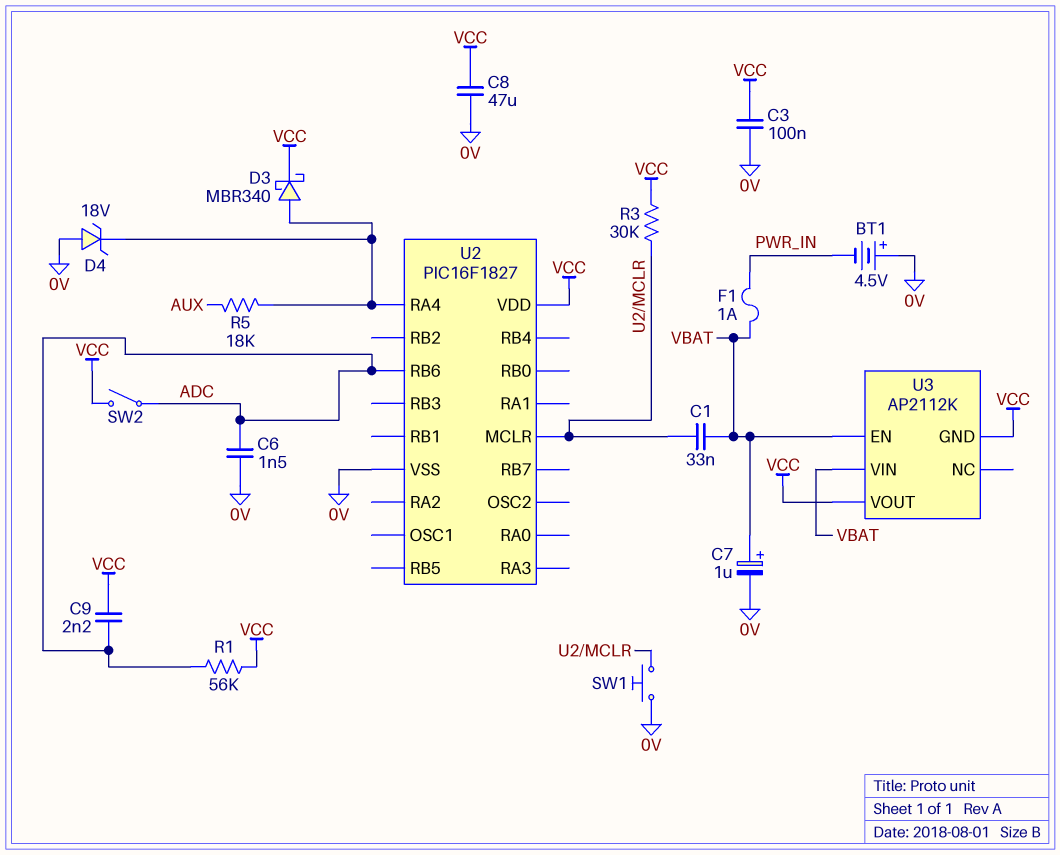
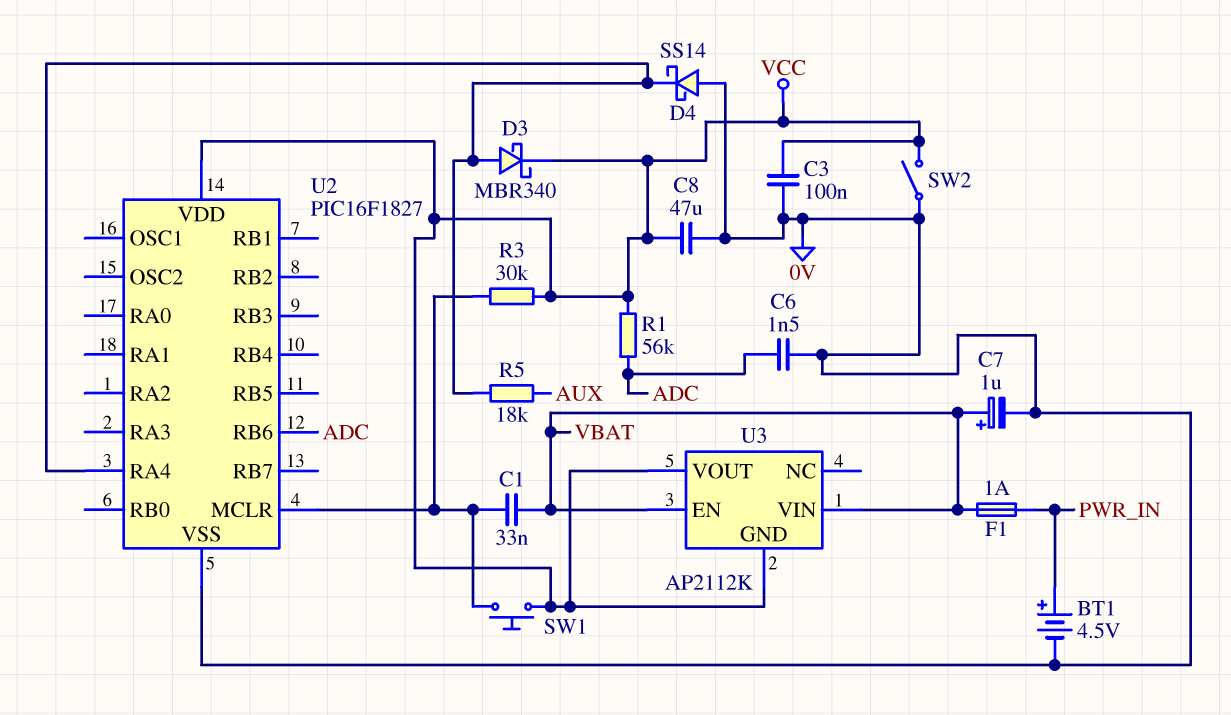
BT1: 4.5V (plus 0V, minus PWR_IN) -> 4.5V (plus PWR_IN, minus 0V)
C9: 2.2nF (ADC, VCC) -> none
D4: zener 18V (A 0V, K U2/RA4) -> schottky SS14 (A 0V, K U2/RA4)
SW1: button (0V, U2/MCLR) -> button (U2/MCLR, VCC)
SW2: switch (ADC, VCC) -> switch (0V, VCC)

